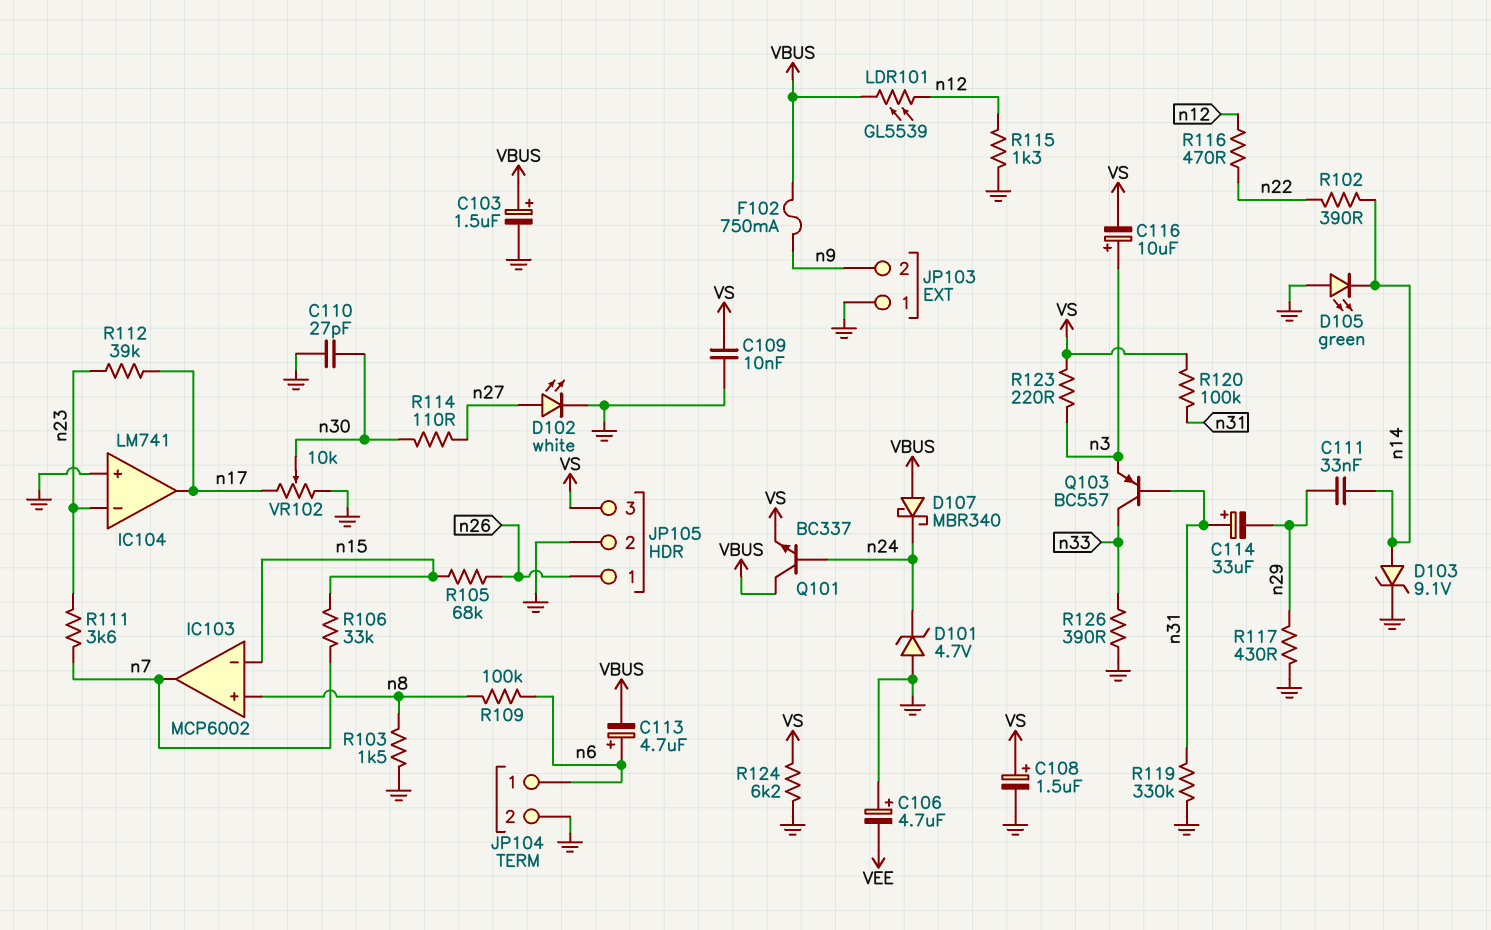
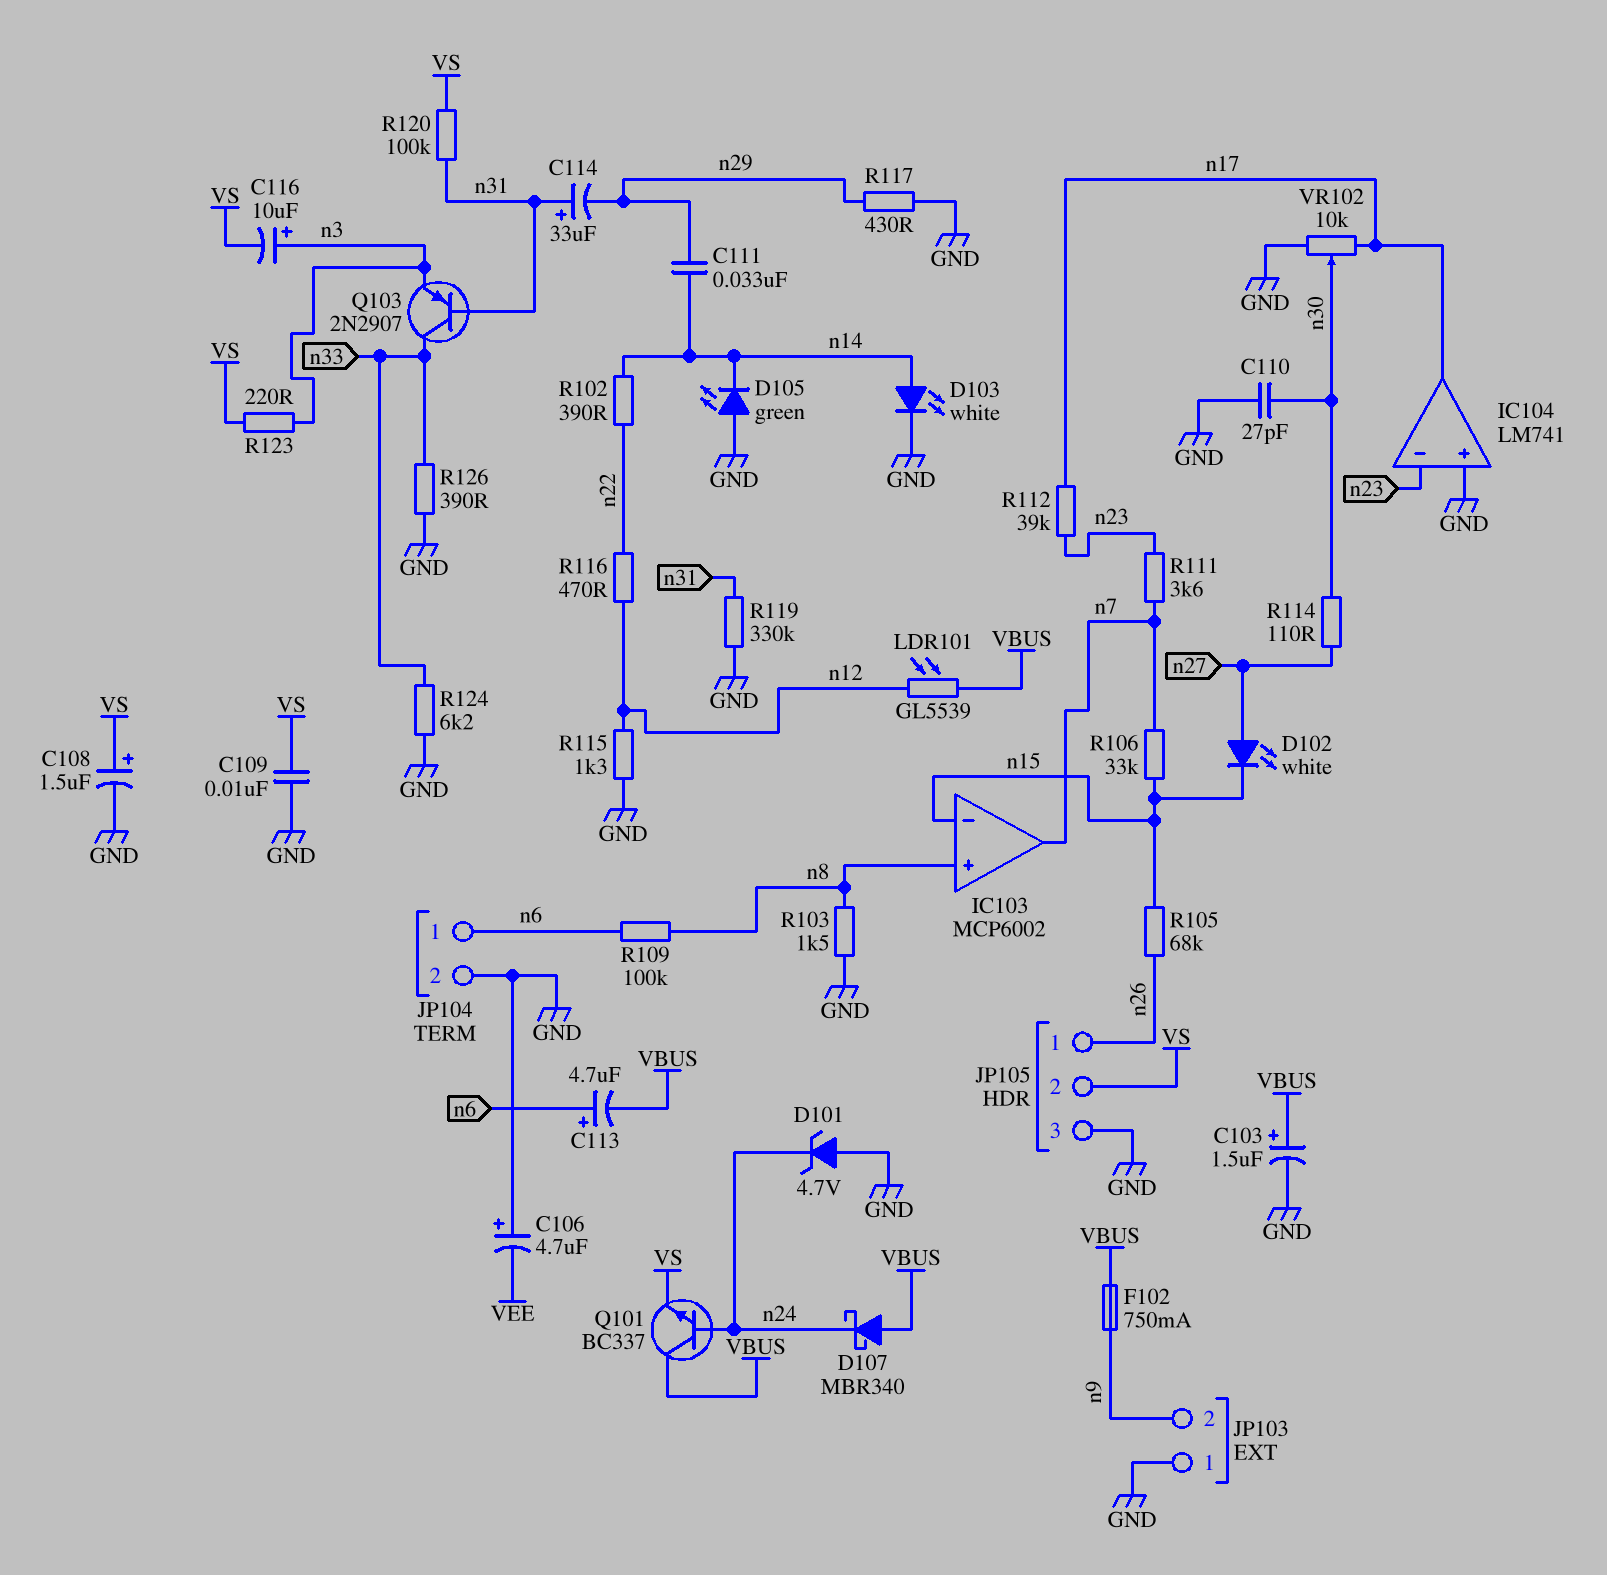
D102: LED white (A n27, K GND) -> LED white (A n27, K n15)
D103: zener 9.1V (A n14, K GND) -> LED white (A n14, K GND)
JP105 pin 2: GND -> VS
JP105 pin 3: VS -> GND
Q103: PNP BC557 (B n31, C n33, E n3) -> PNP 2N2907 (B n31, C n33, E n3)
R124: 6.2k (GND, VS) -> 6.2k (GND, n33)

